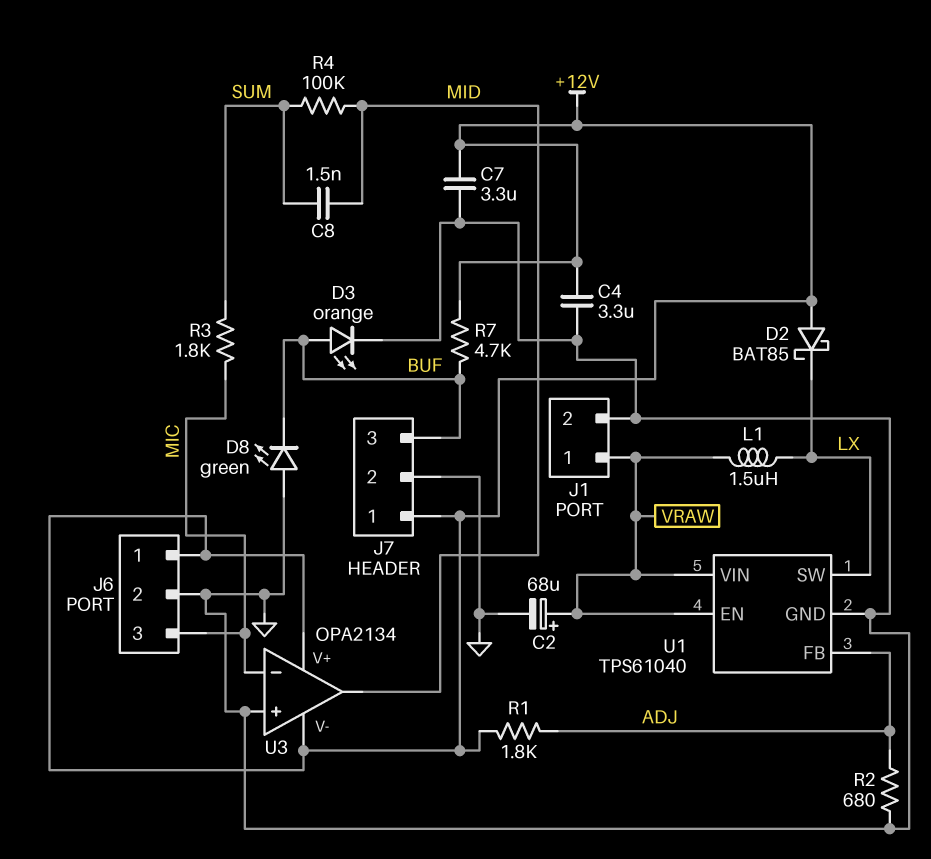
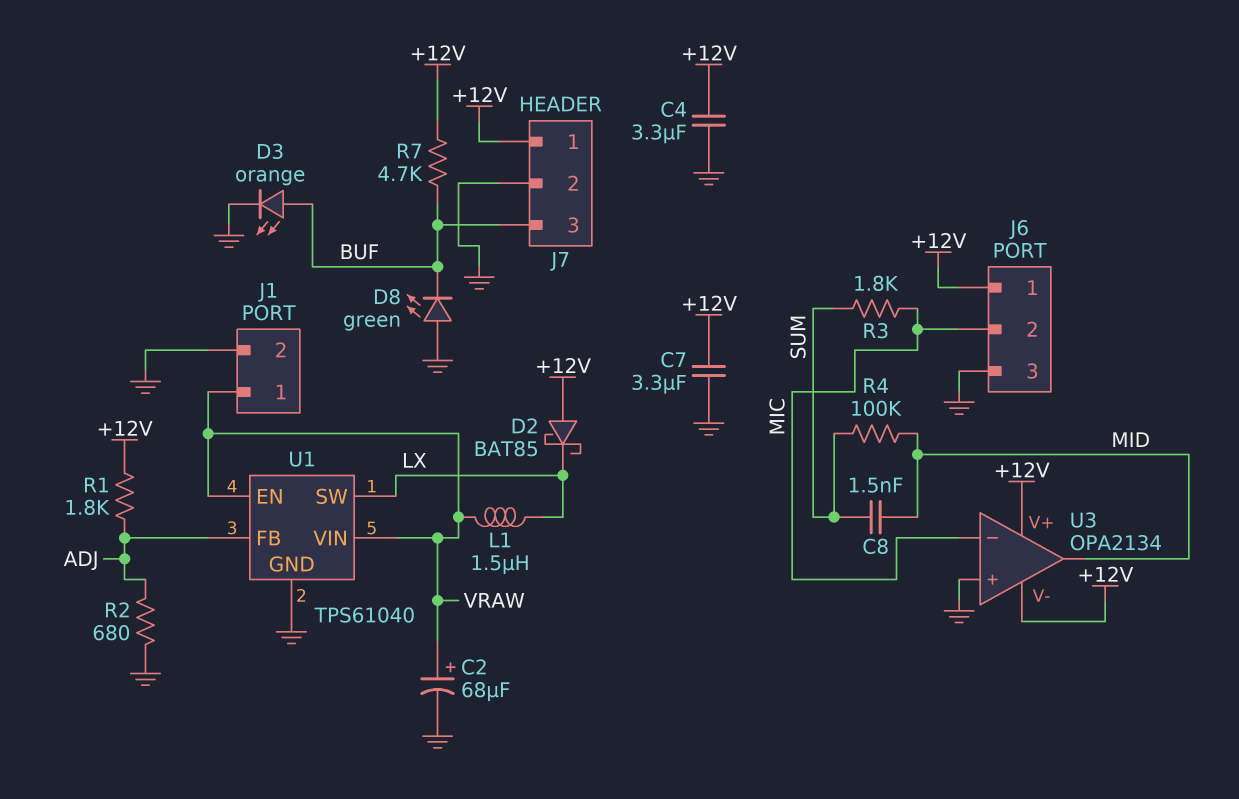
J6 pin 2: GND -> MIC
J6 pin 3: MIC -> GND

